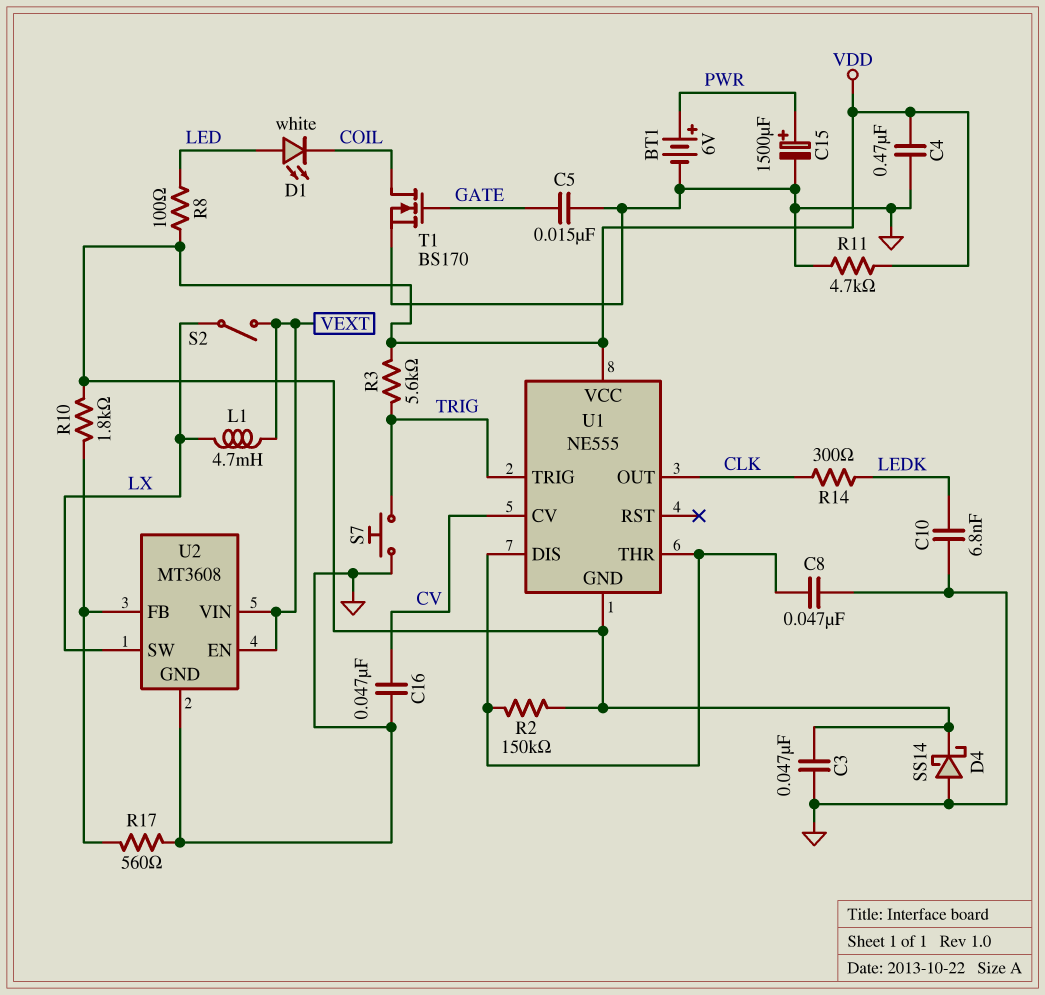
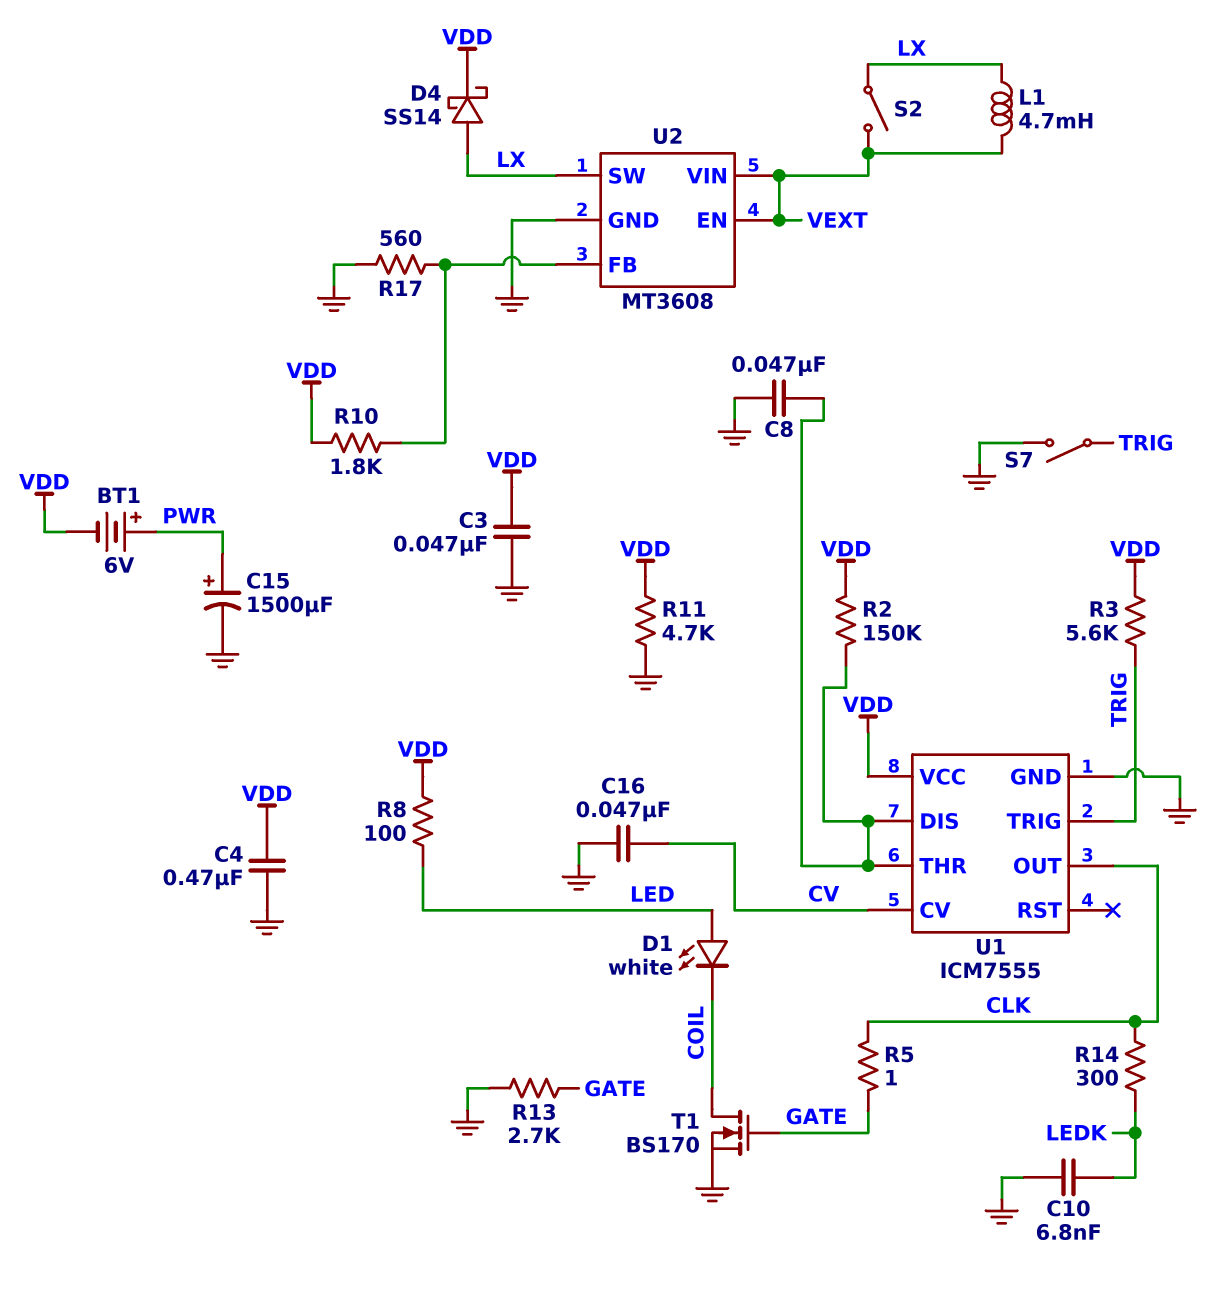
BT1: 6V (plus PWR, minus GND) -> 6V (plus PWR, minus VDD)
C5: 15nF (GATE, GND) -> none
D4: schottky SS14 (A GND, K VDD) -> schottky SS14 (A LX, K VDD)
R5: none -> 1 (CLK, GATE)
R13: none -> 2.7k (GATE, GND)
S7: button (GND, TRIG) -> switch (GND, TRIG)
U1: NE555 -> ICM7555
U1 pin GND: VDD -> GND

